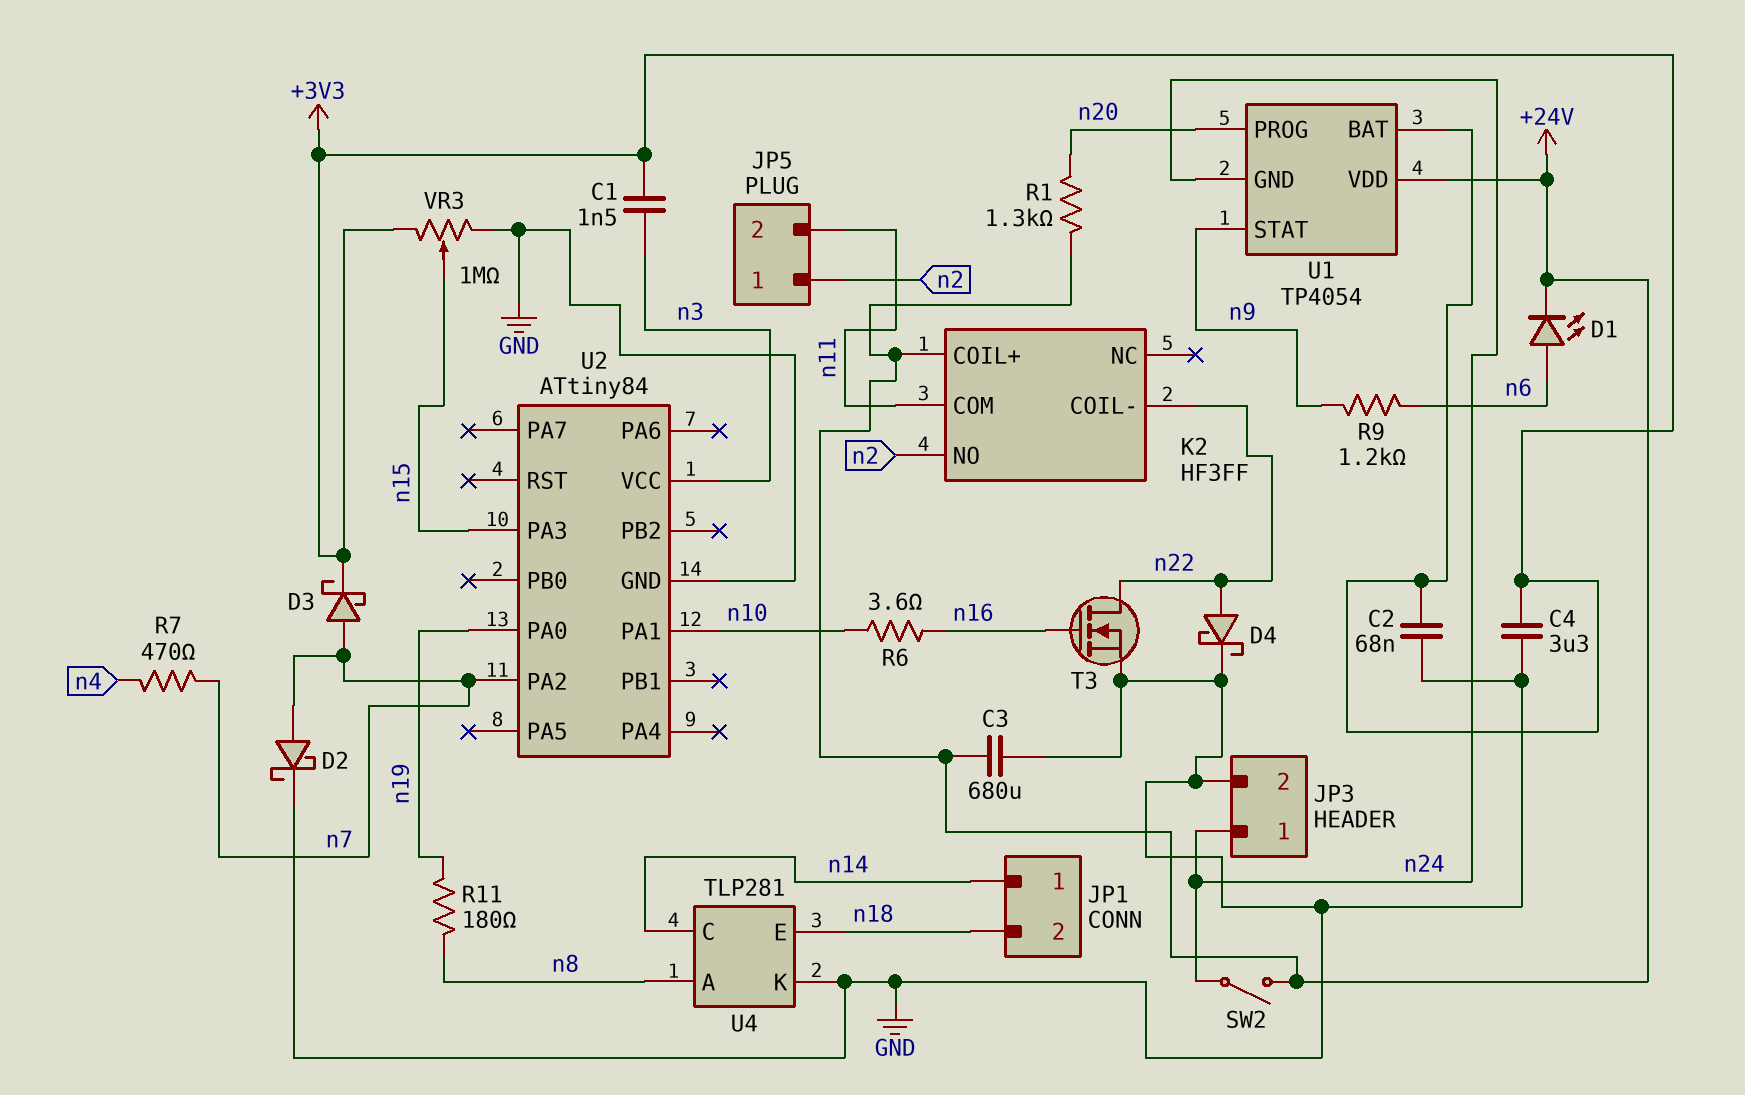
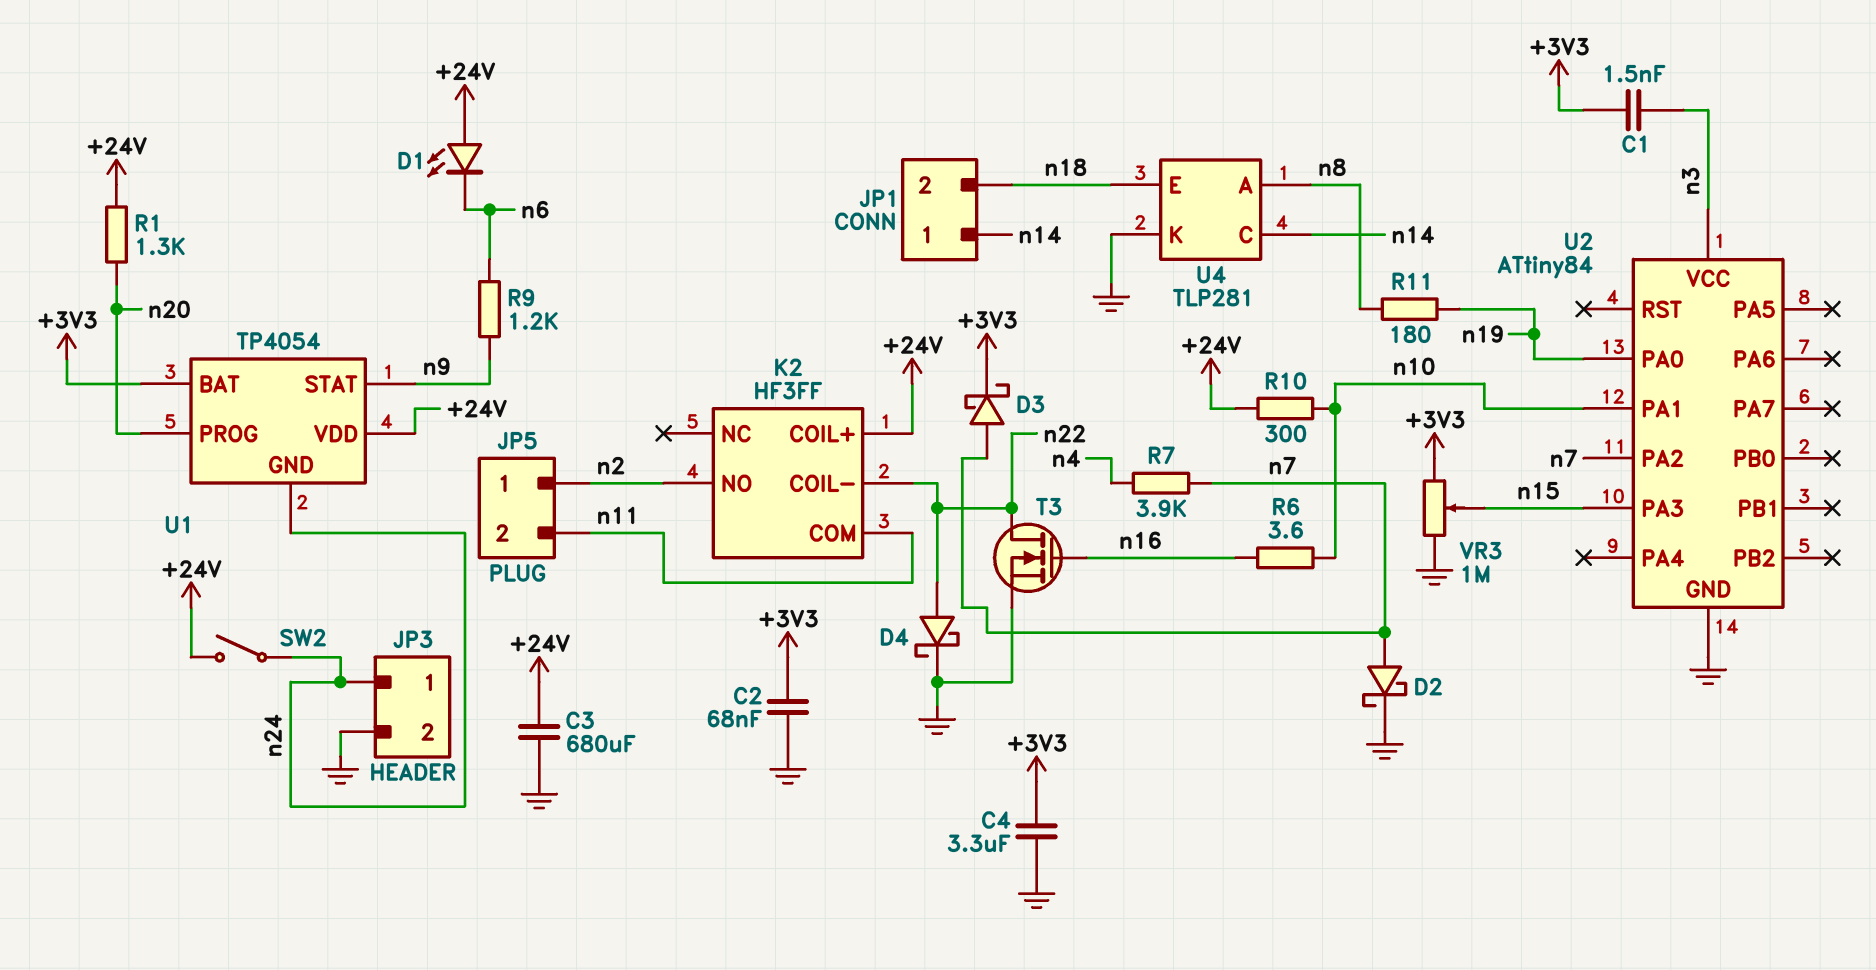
D1: LED (A n6, K +24V) -> LED (A +24V, K n6)
R7: 470 (n4, n7) -> 3.9k (n4, n7)
R10: none -> 300 (+24V, n10)

